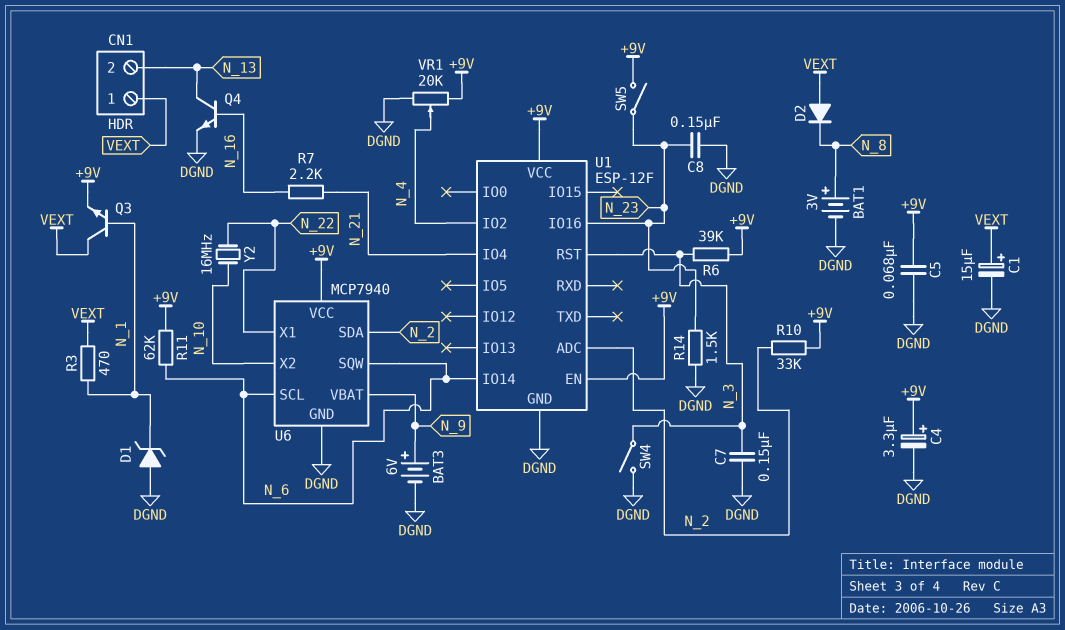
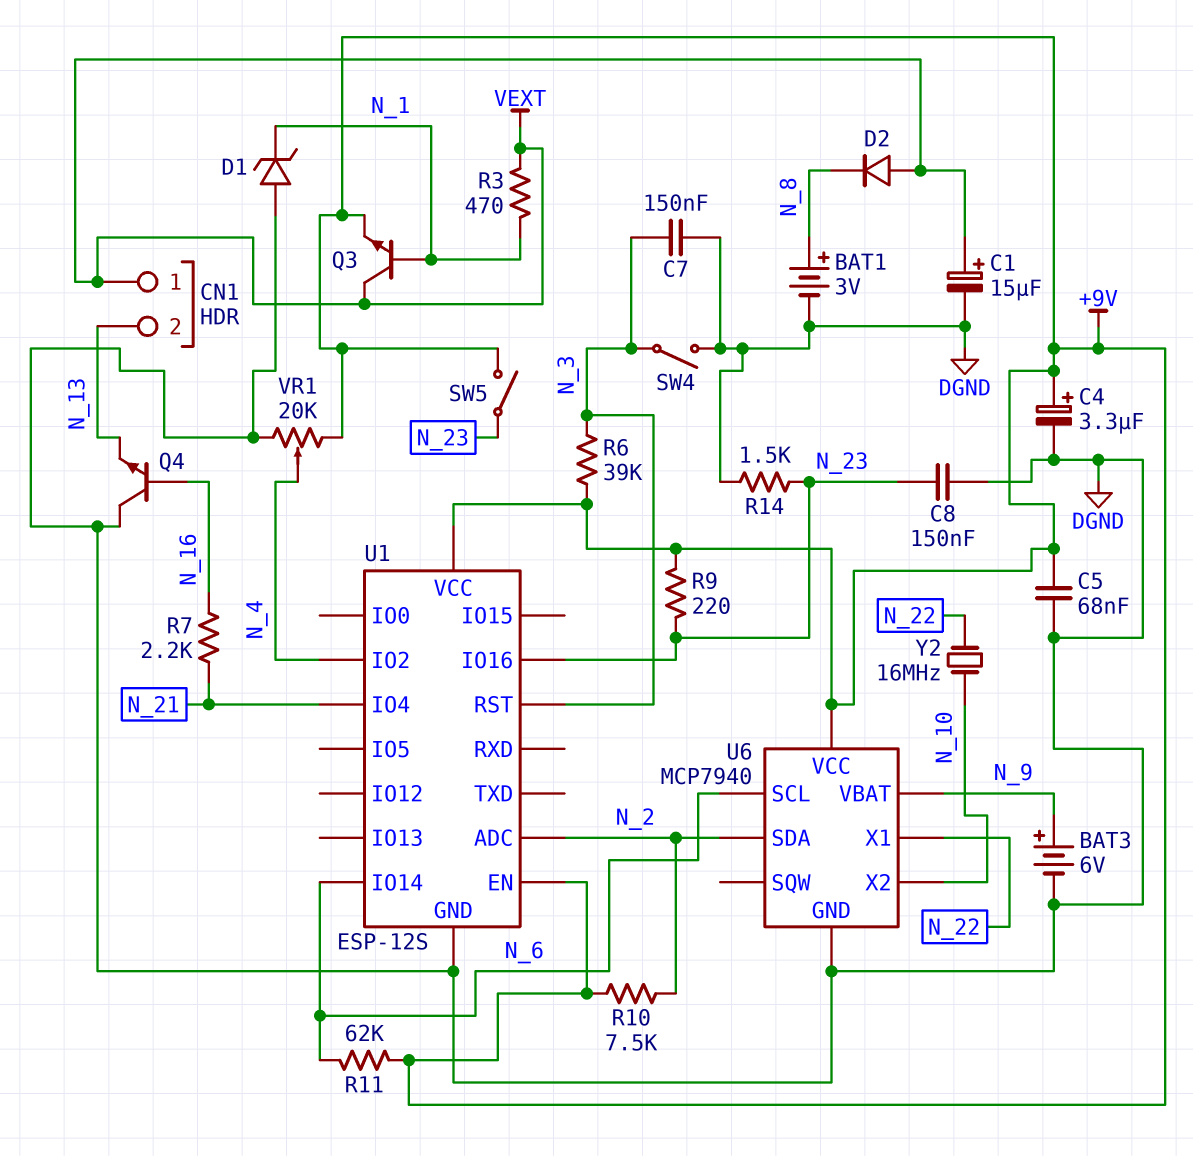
Q4: NPN (B N_16, C N_13, E DGND) -> NPN (B N_16, C DGND, E N_13)
R9: none -> 220 (+9V, N_23)
R10: 33k (+9V, N_2) -> 7.5k (+9V, N_2)
U1: ESP-12F -> ESP-12S
U6 pin SQW: N_6 -> none

